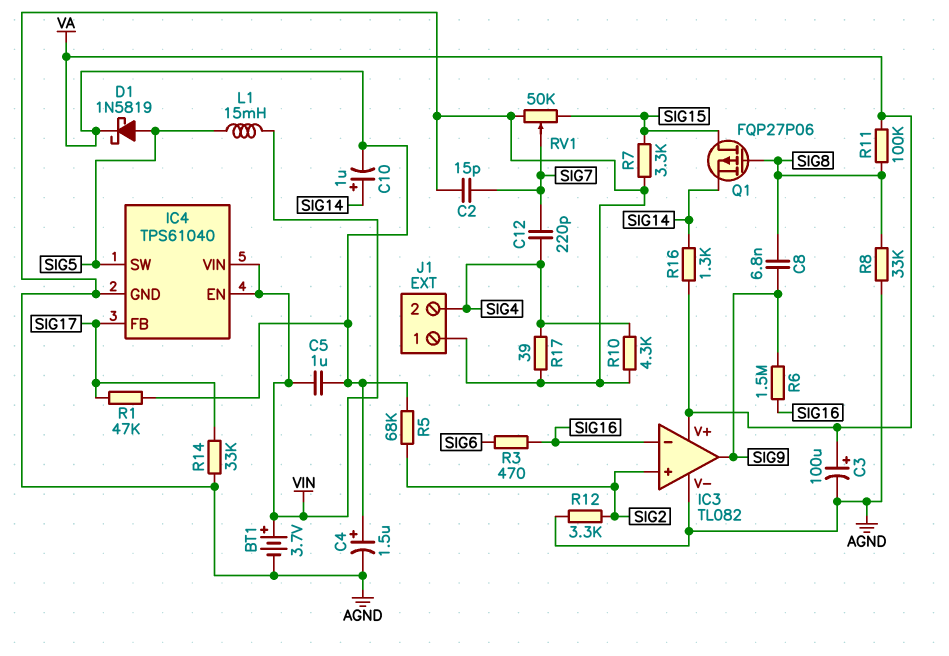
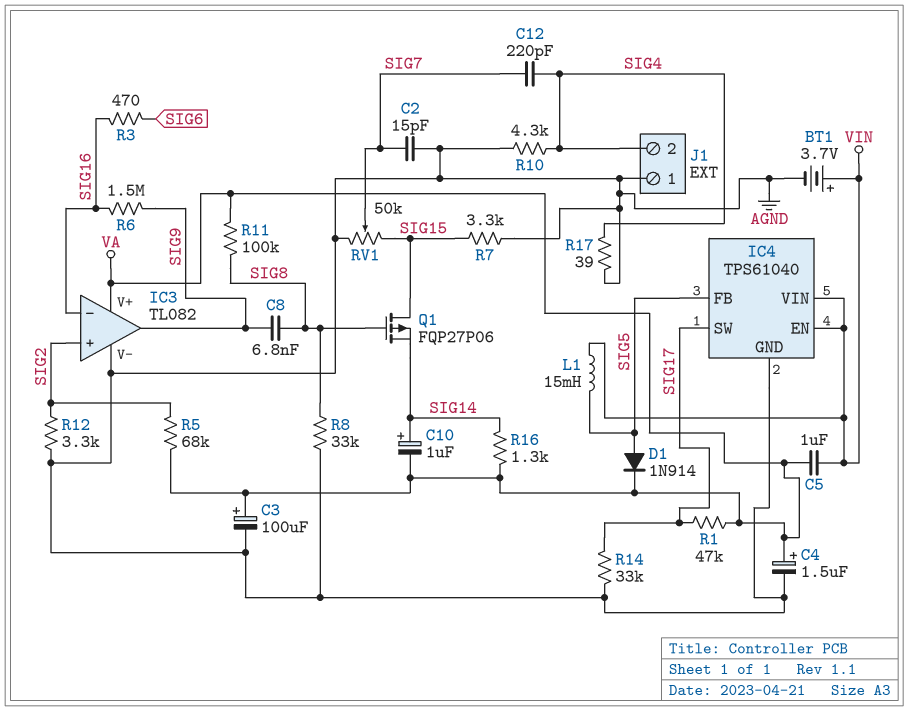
D1: schottky 1N5819 (A SIG5, K VA) -> diode 1N914 (A SIG5, K VA)
IC4 pin FB: SIG17 -> SIG5
IC4 pin SW: SIG5 -> SIG17

